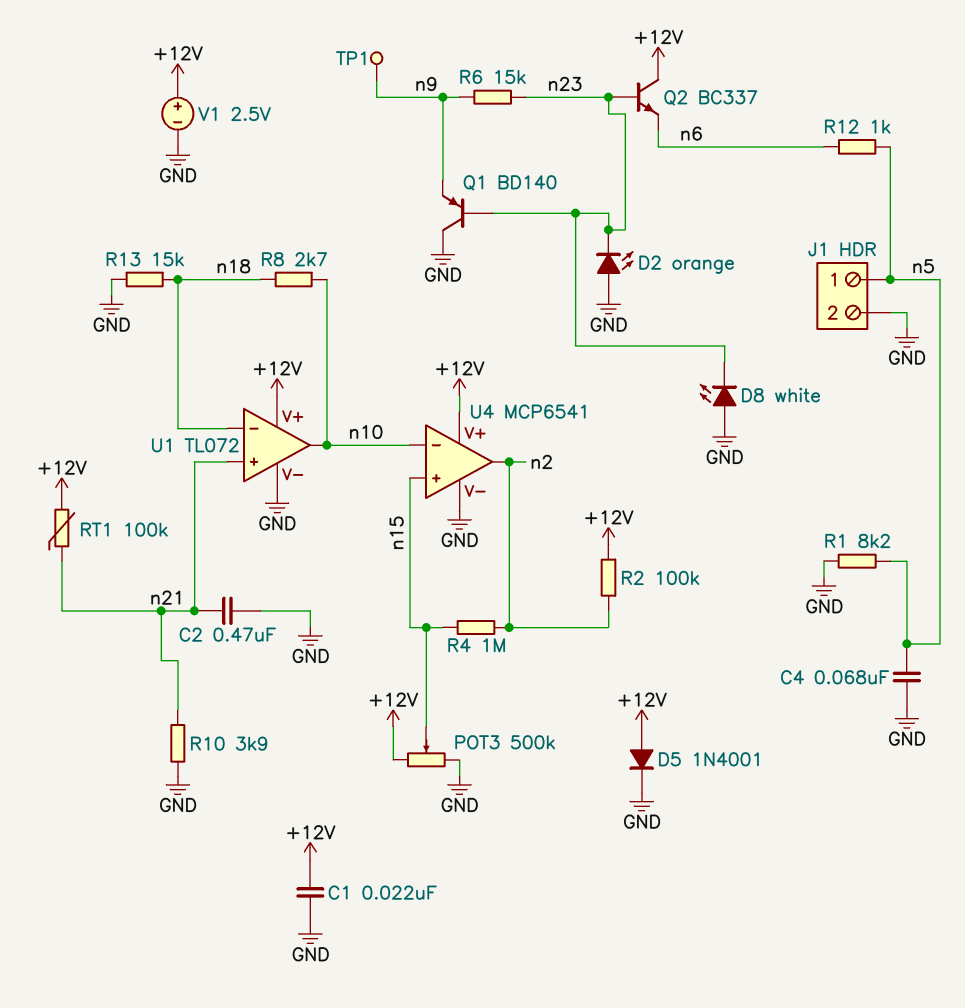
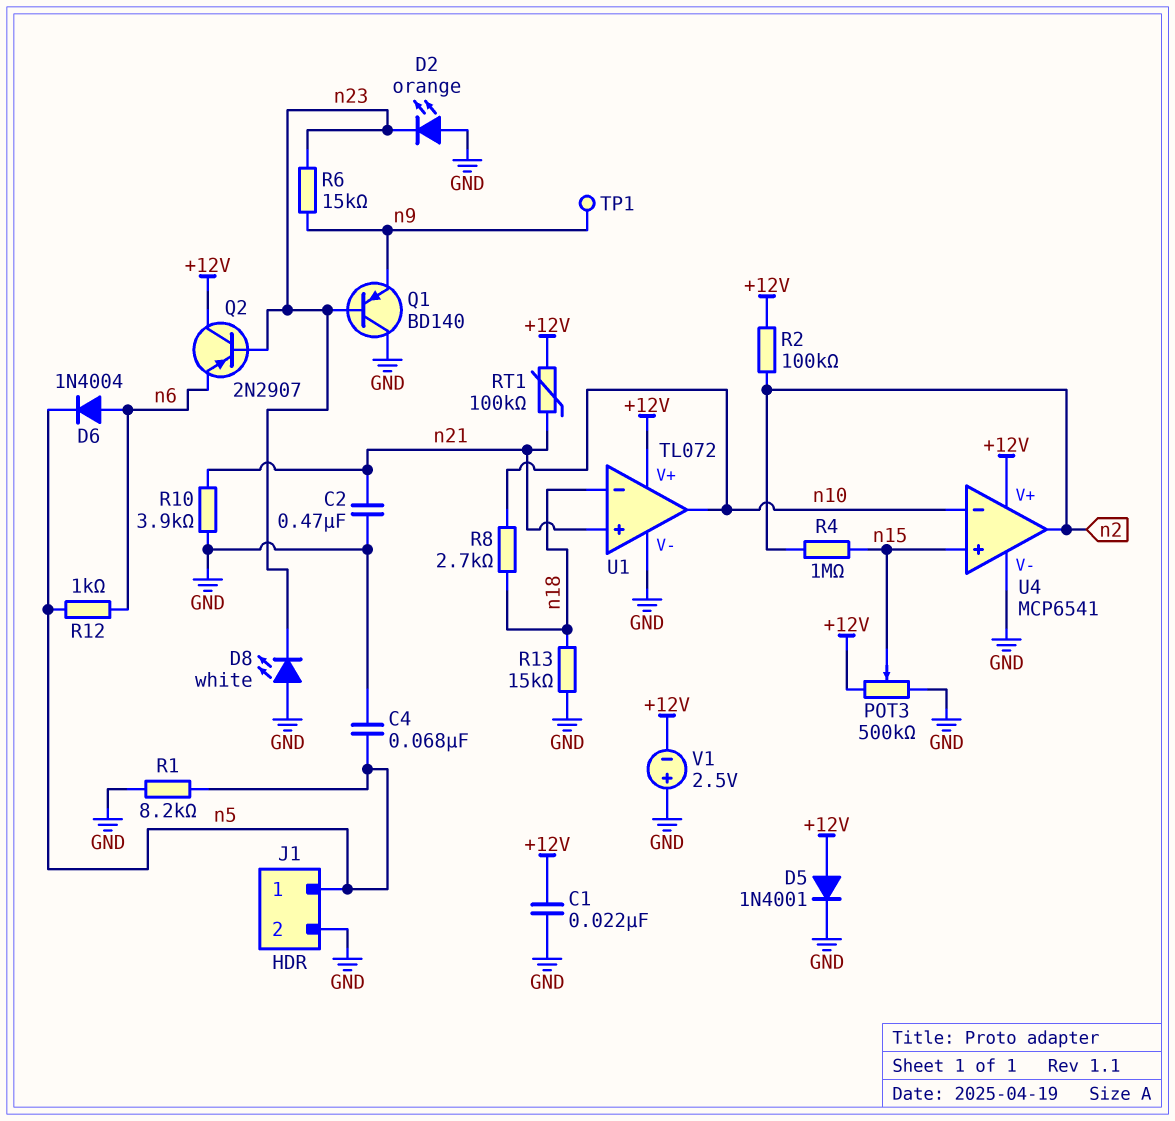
D6: none -> diode 1N4004 (A n6, K n5)
Q2: NPN BC337 (B n23, C +12V, E n6) -> PNP 2N2907 (B n23, C +12V, E n6)
V1: 2.5V (plus +12V, minus GND) -> 2.5V (plus GND, minus +12V)

